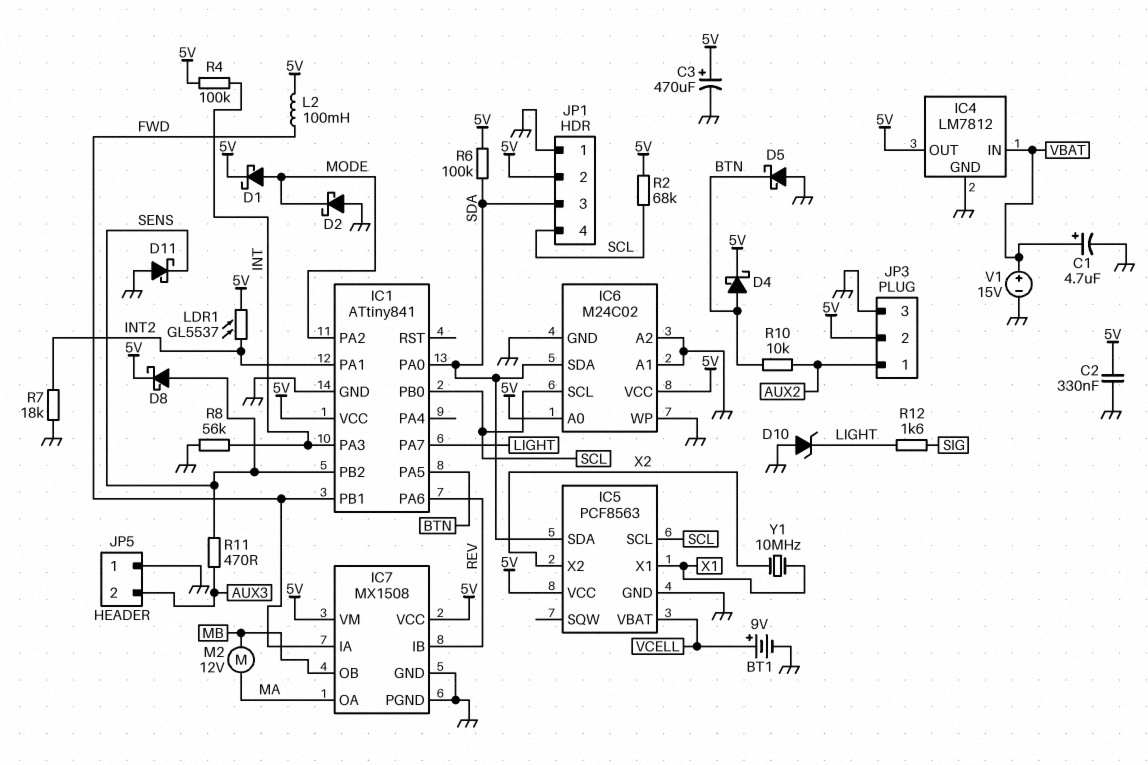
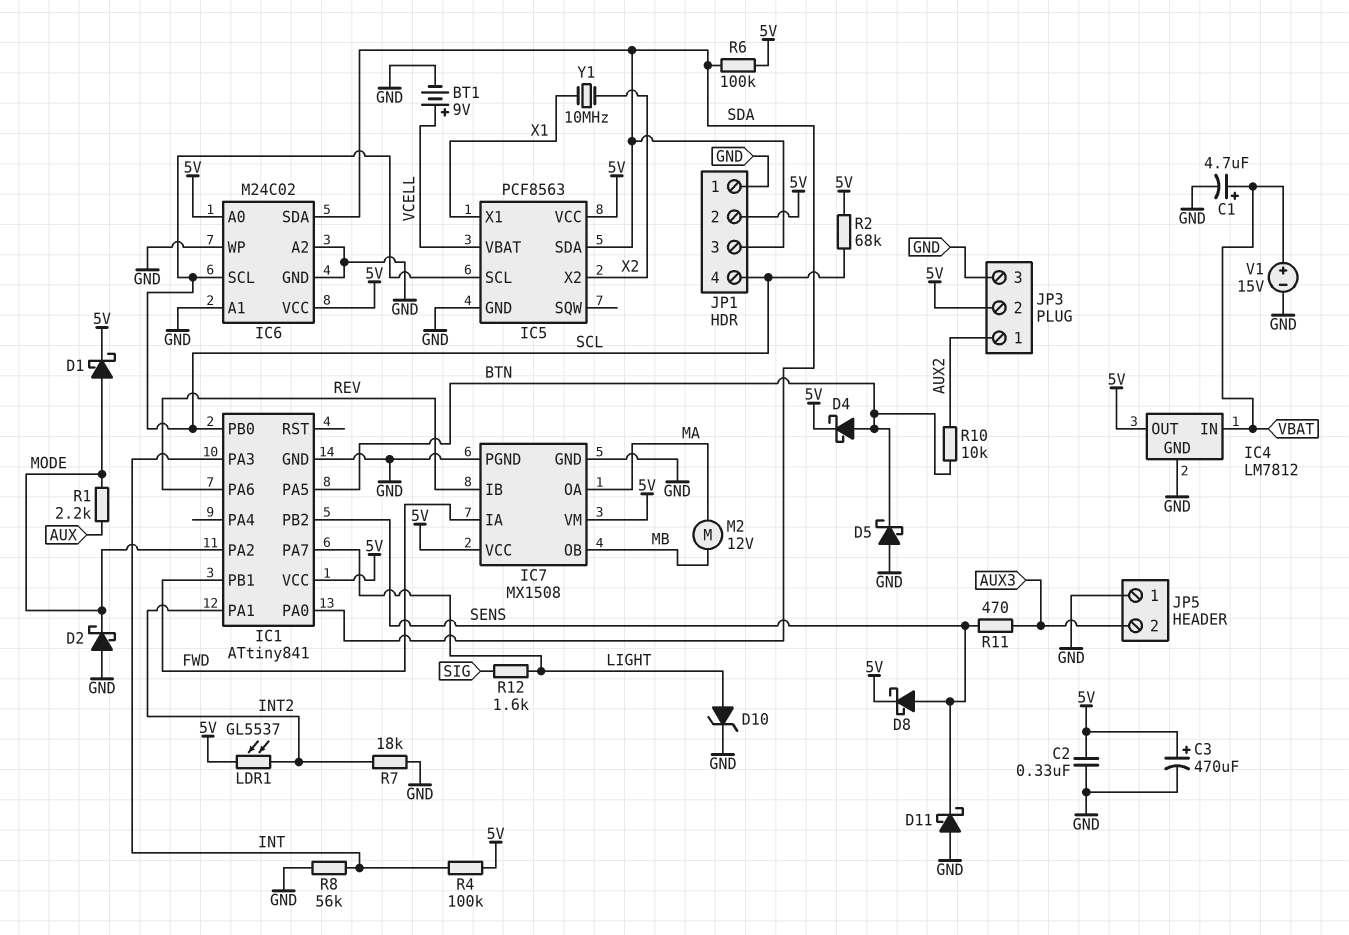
D10: zener (A GND, K LIGHT) -> zener (A LIGHT, K GND)
L2: 100mH (5V, FWD) -> none
R1: none -> 2.2k (AUX, MODE)

